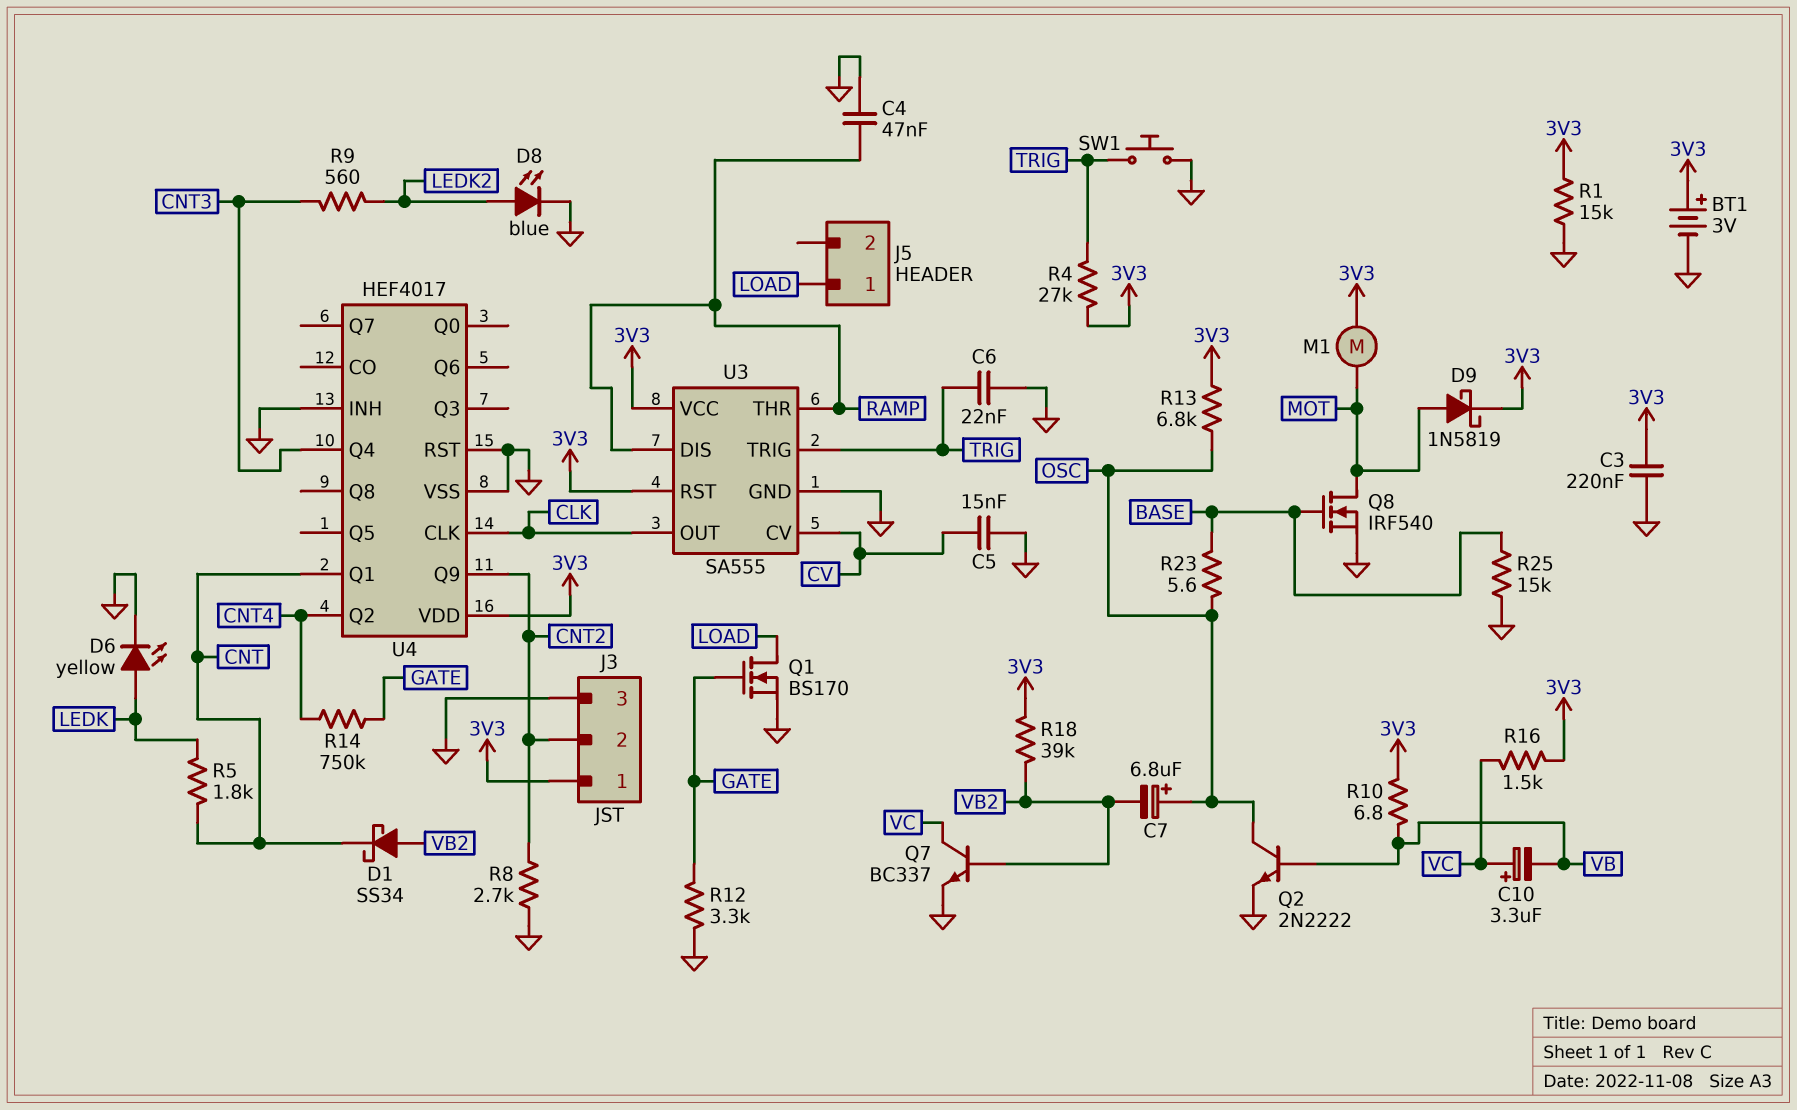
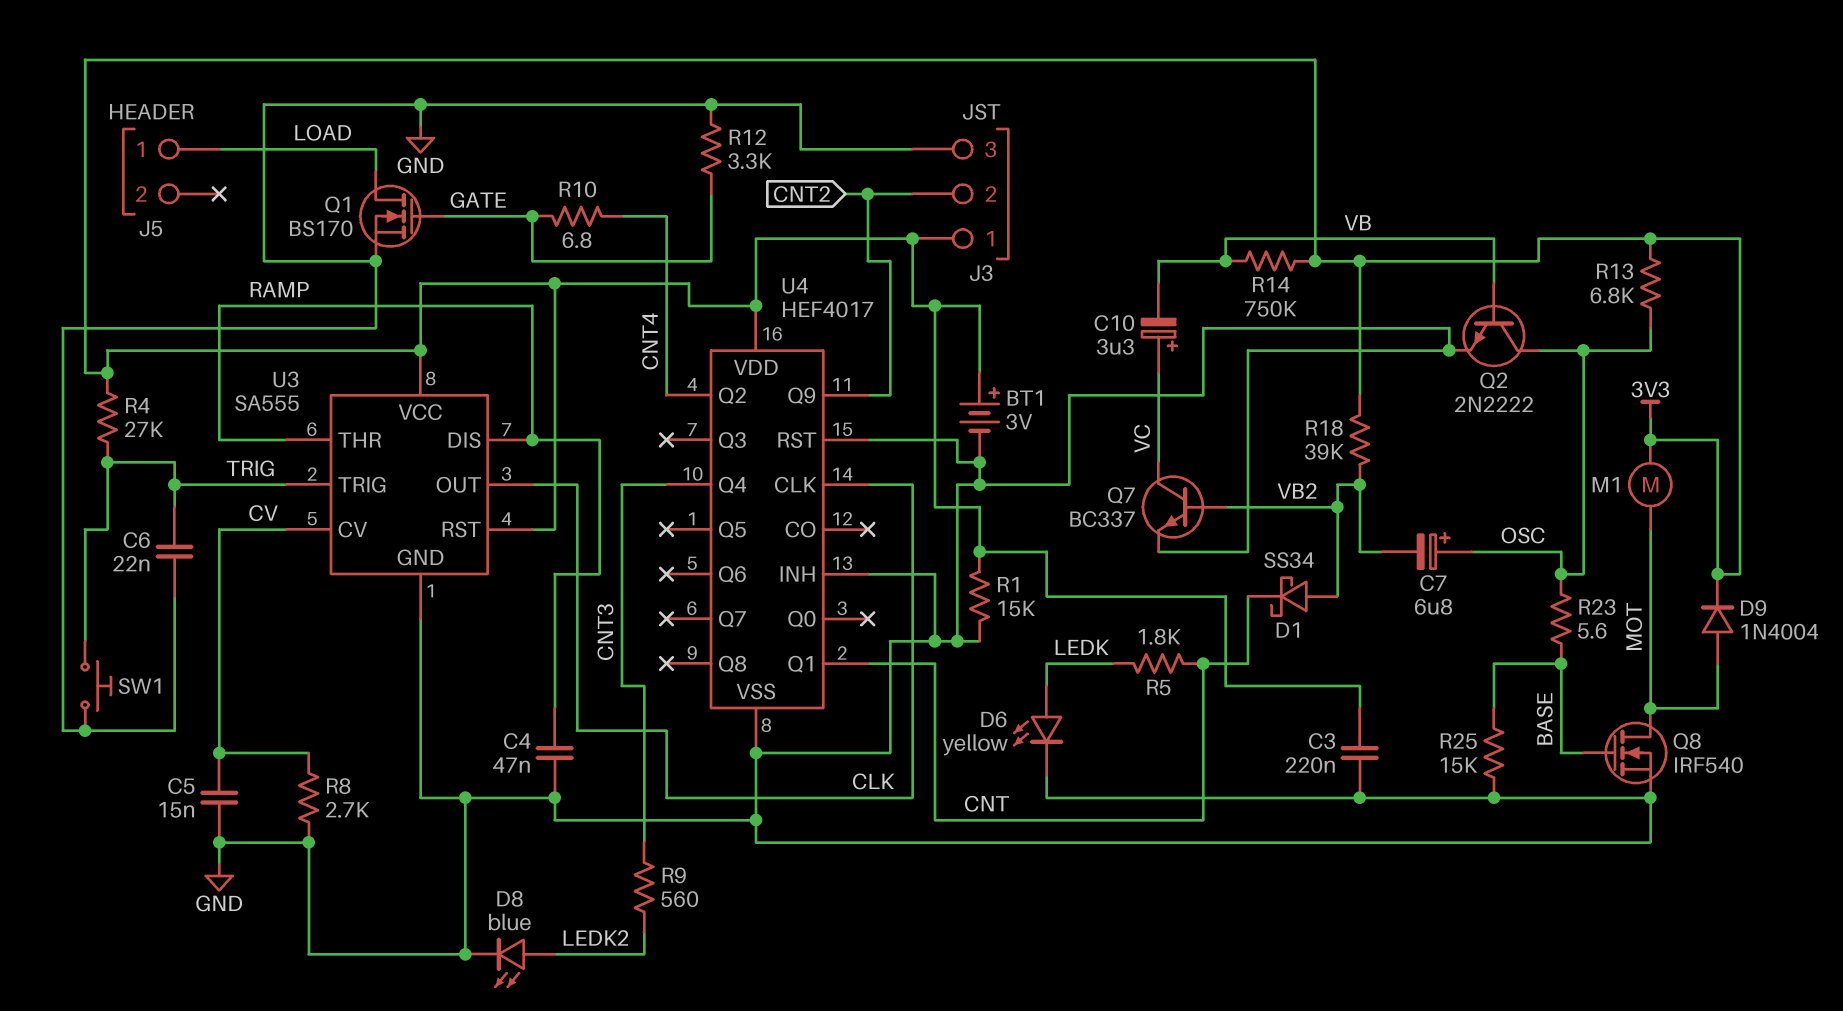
D9: schottky 1N5819 (A MOT, K 3V3) -> diode 1N4004 (A MOT, K 3V3)
R8: 2.7k (CNT2, GND) -> 2.7k (CV, GND)
R10: 6.8 (3V3, VB) -> 6.8 (CNT4, GATE)
R14: 750k (CNT4, GATE) -> 750k (3V3, VB)
R16: 1.5k (3V3, VC) -> none

